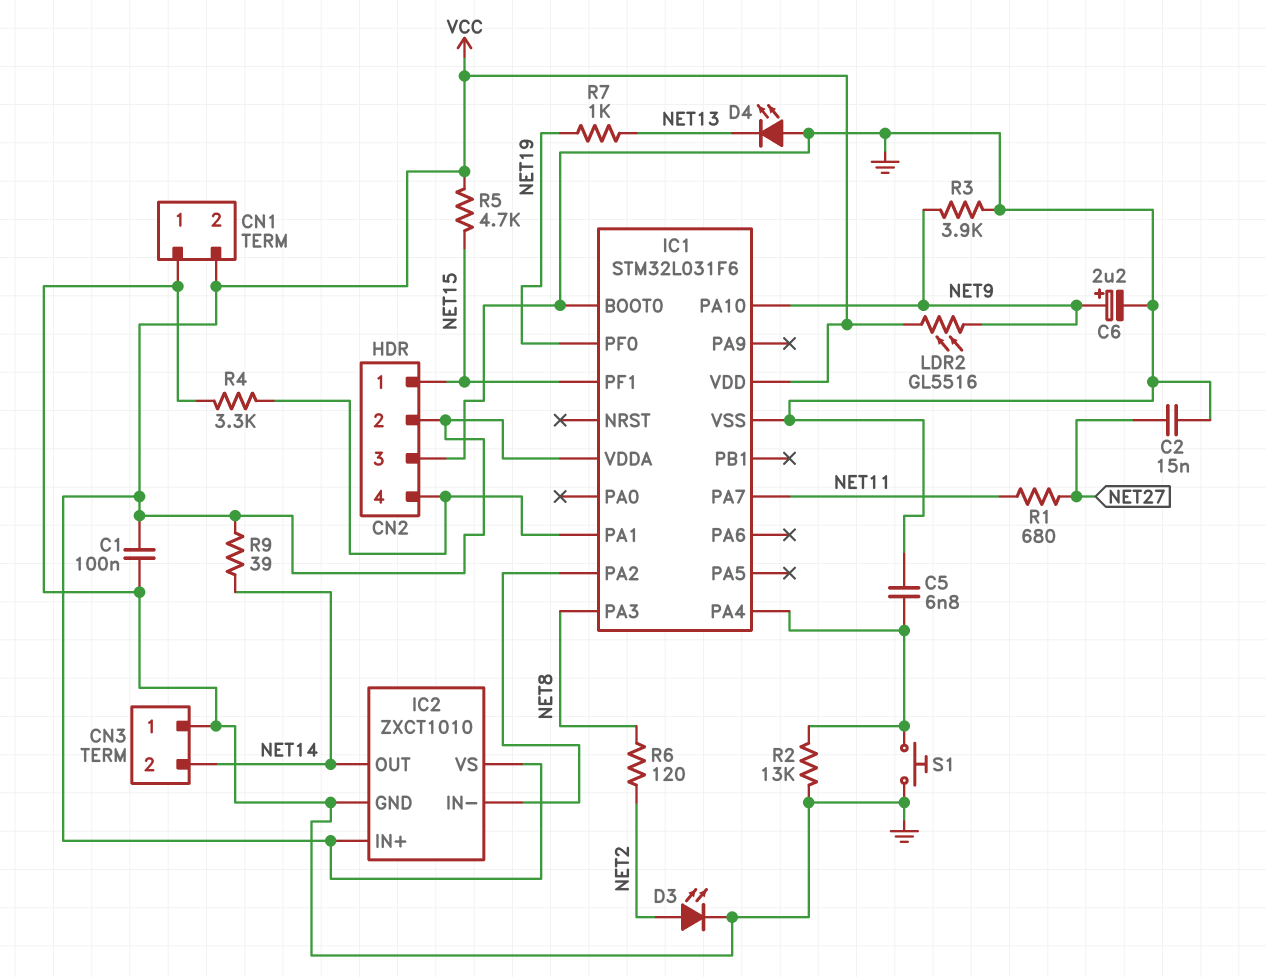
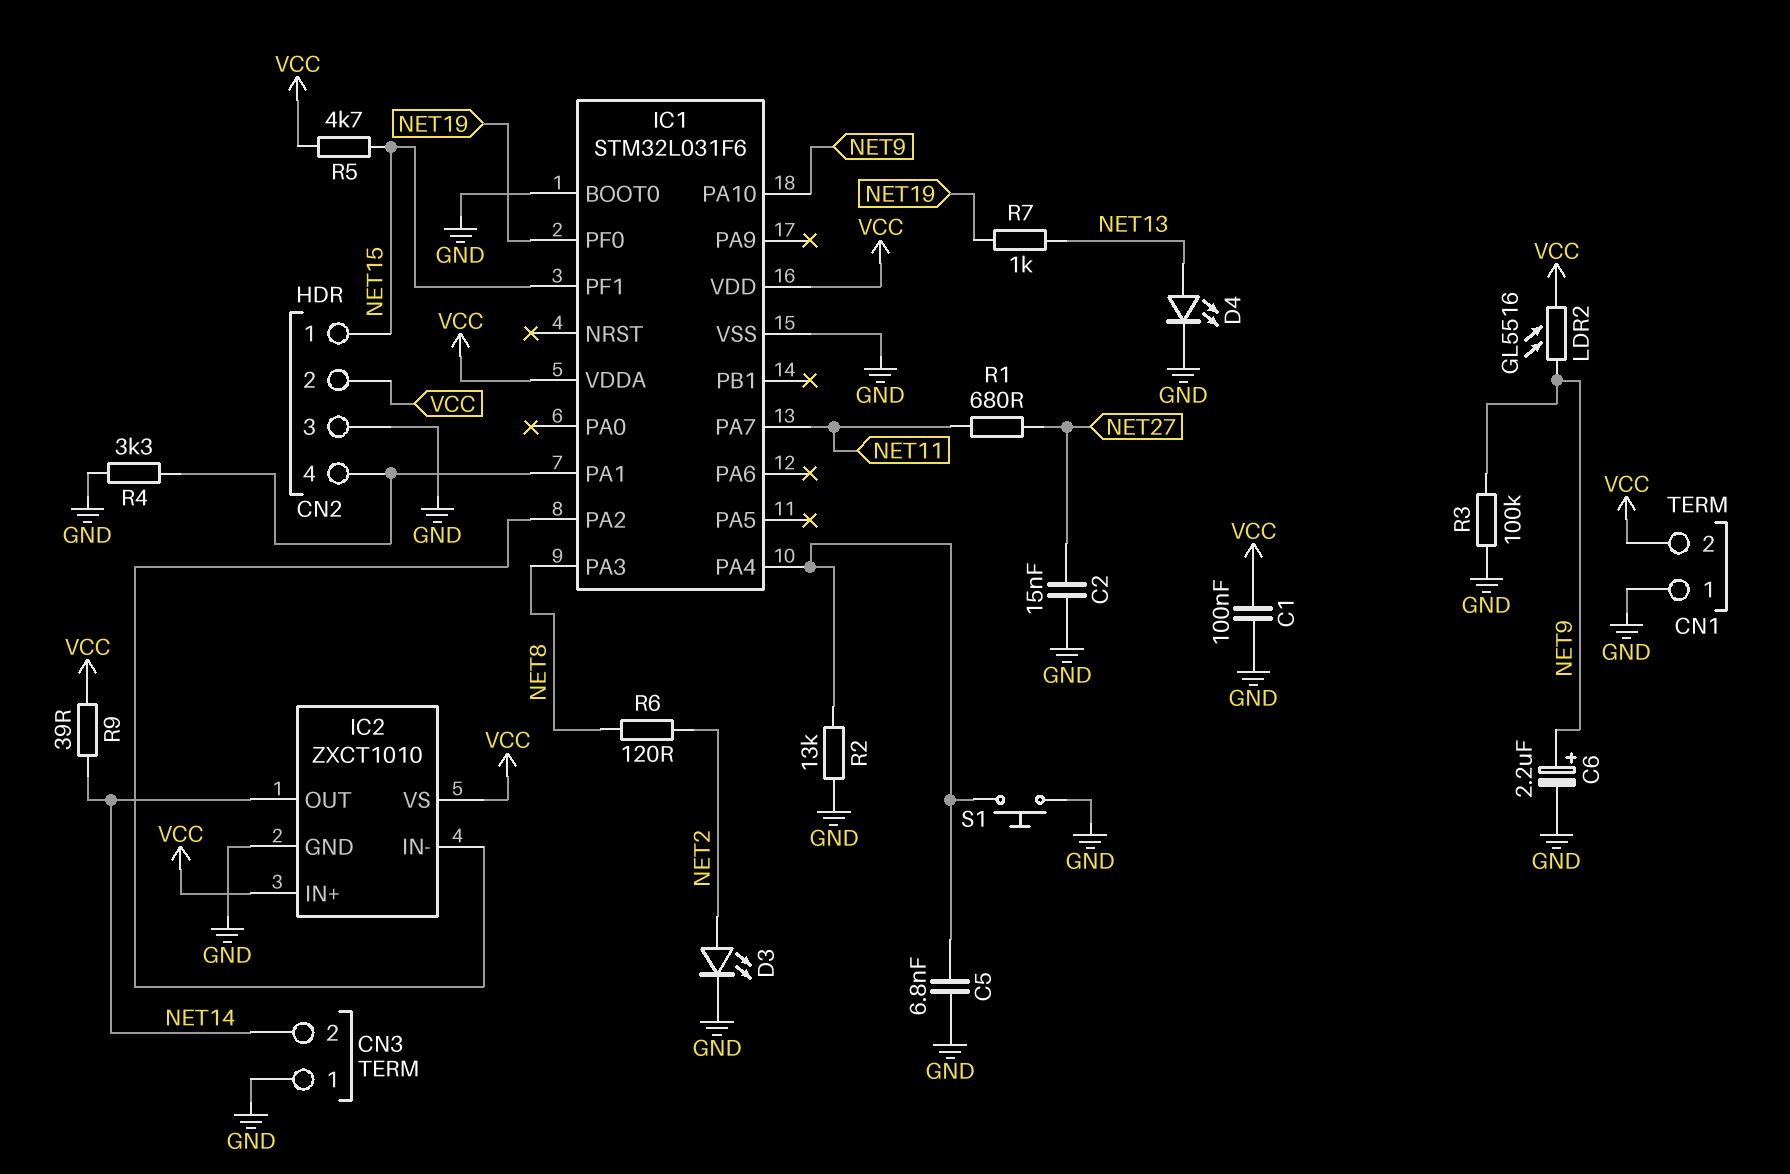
D4: LED (A GND, K NET13) -> LED (A NET13, K GND)
R3: 3.9k (GND, NET9) -> 100k (GND, NET9)

